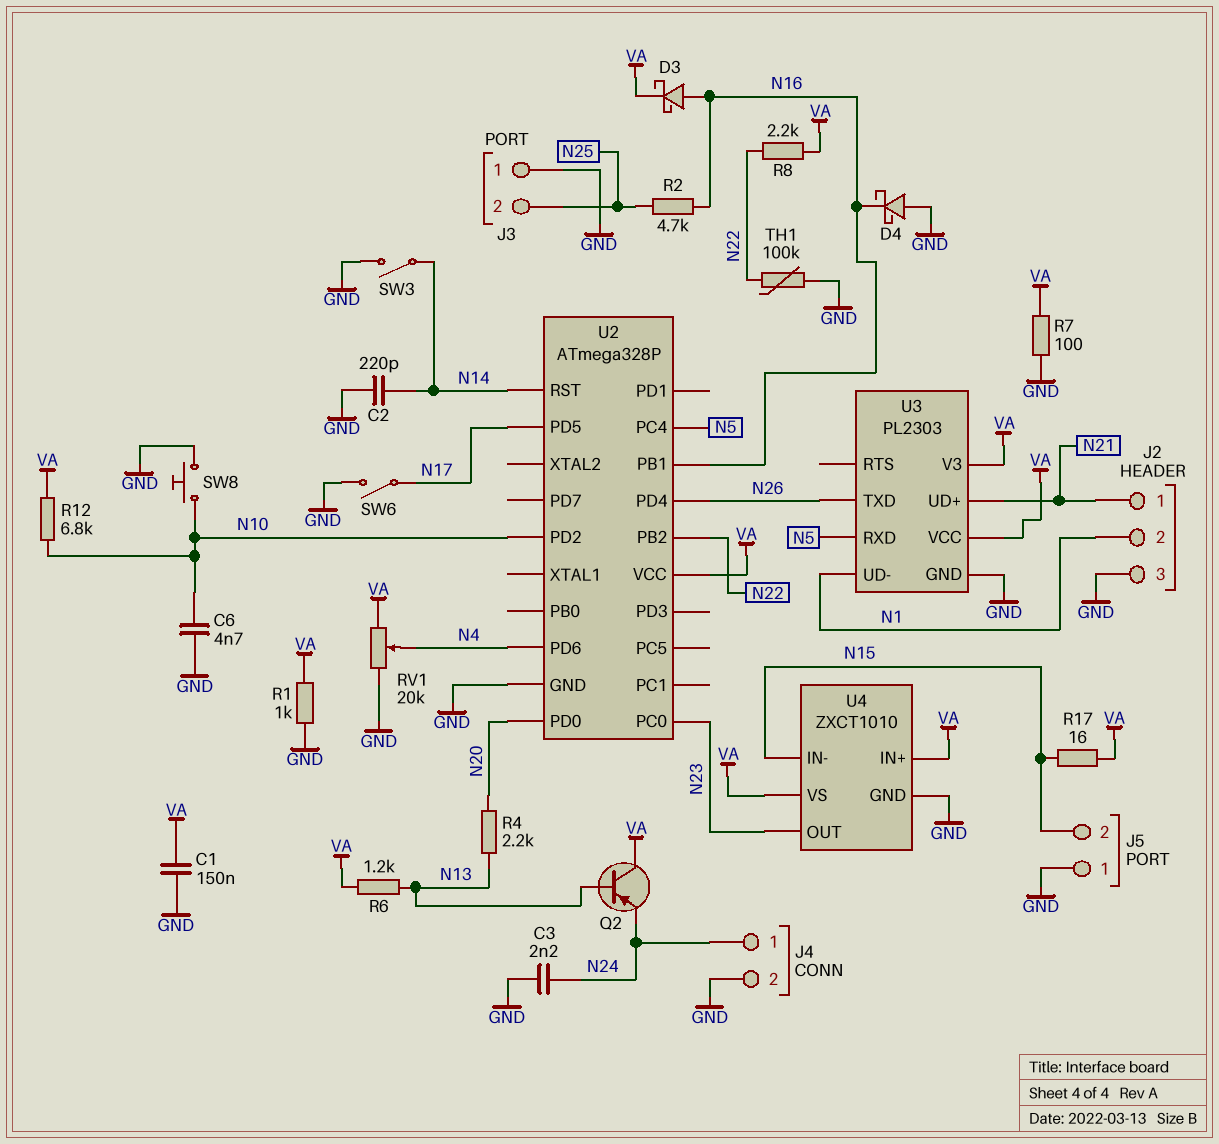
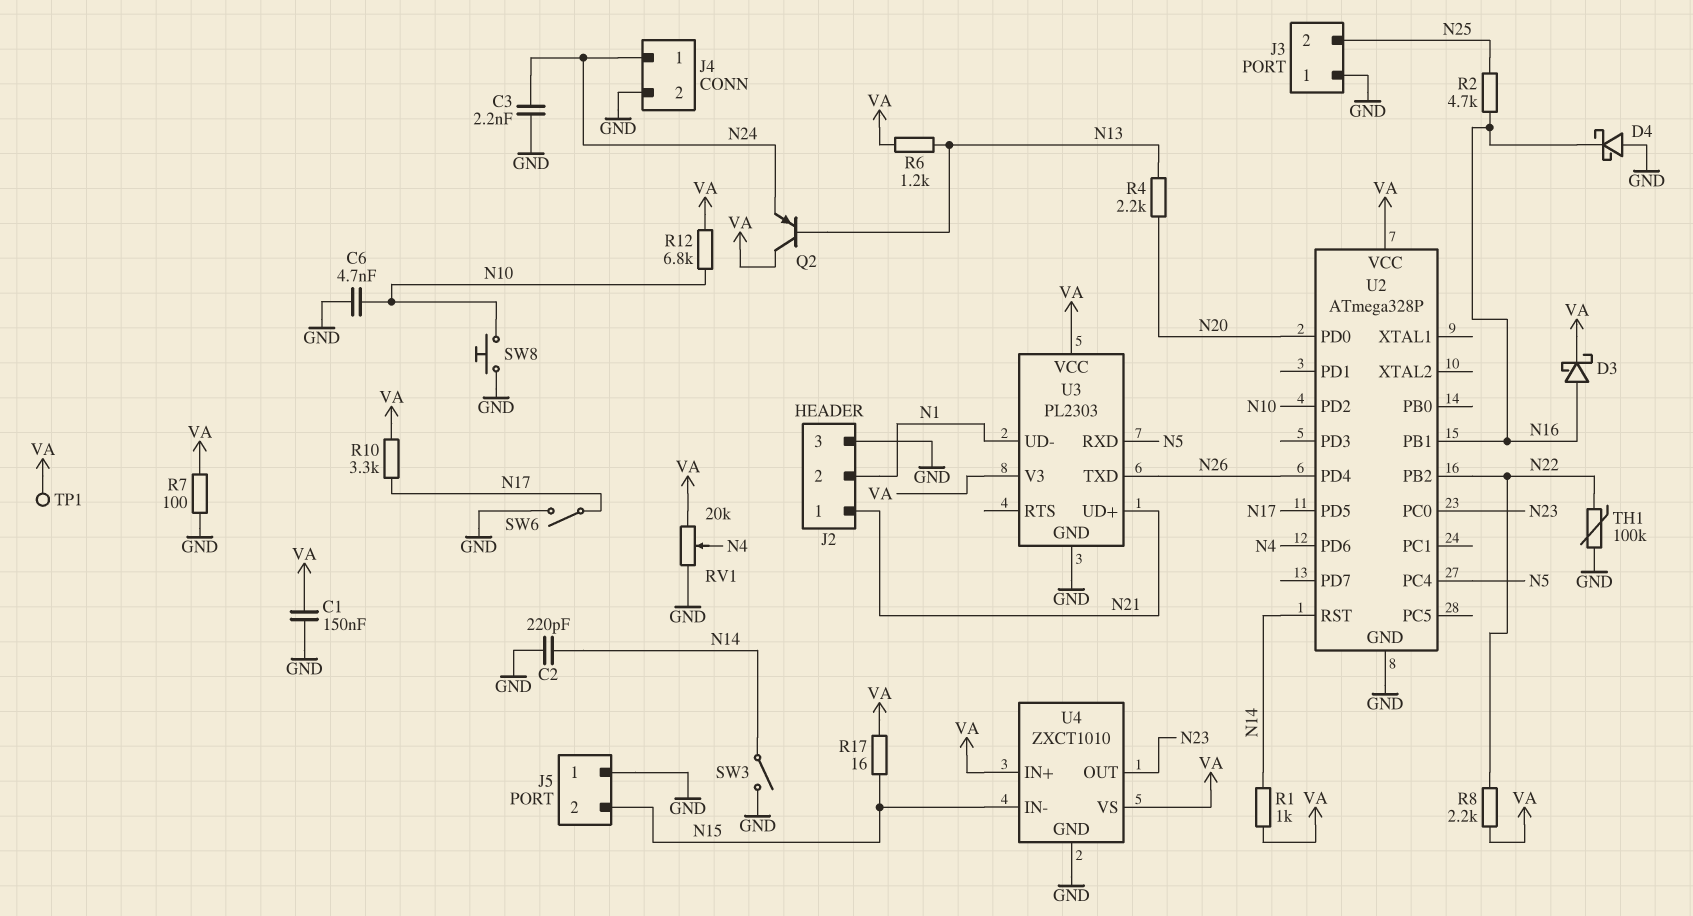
R1: 1k (GND, VA) -> 1k (N14, VA)
R10: none -> 3.3k (N17, VA)
TP1: none -> test point (VA)

